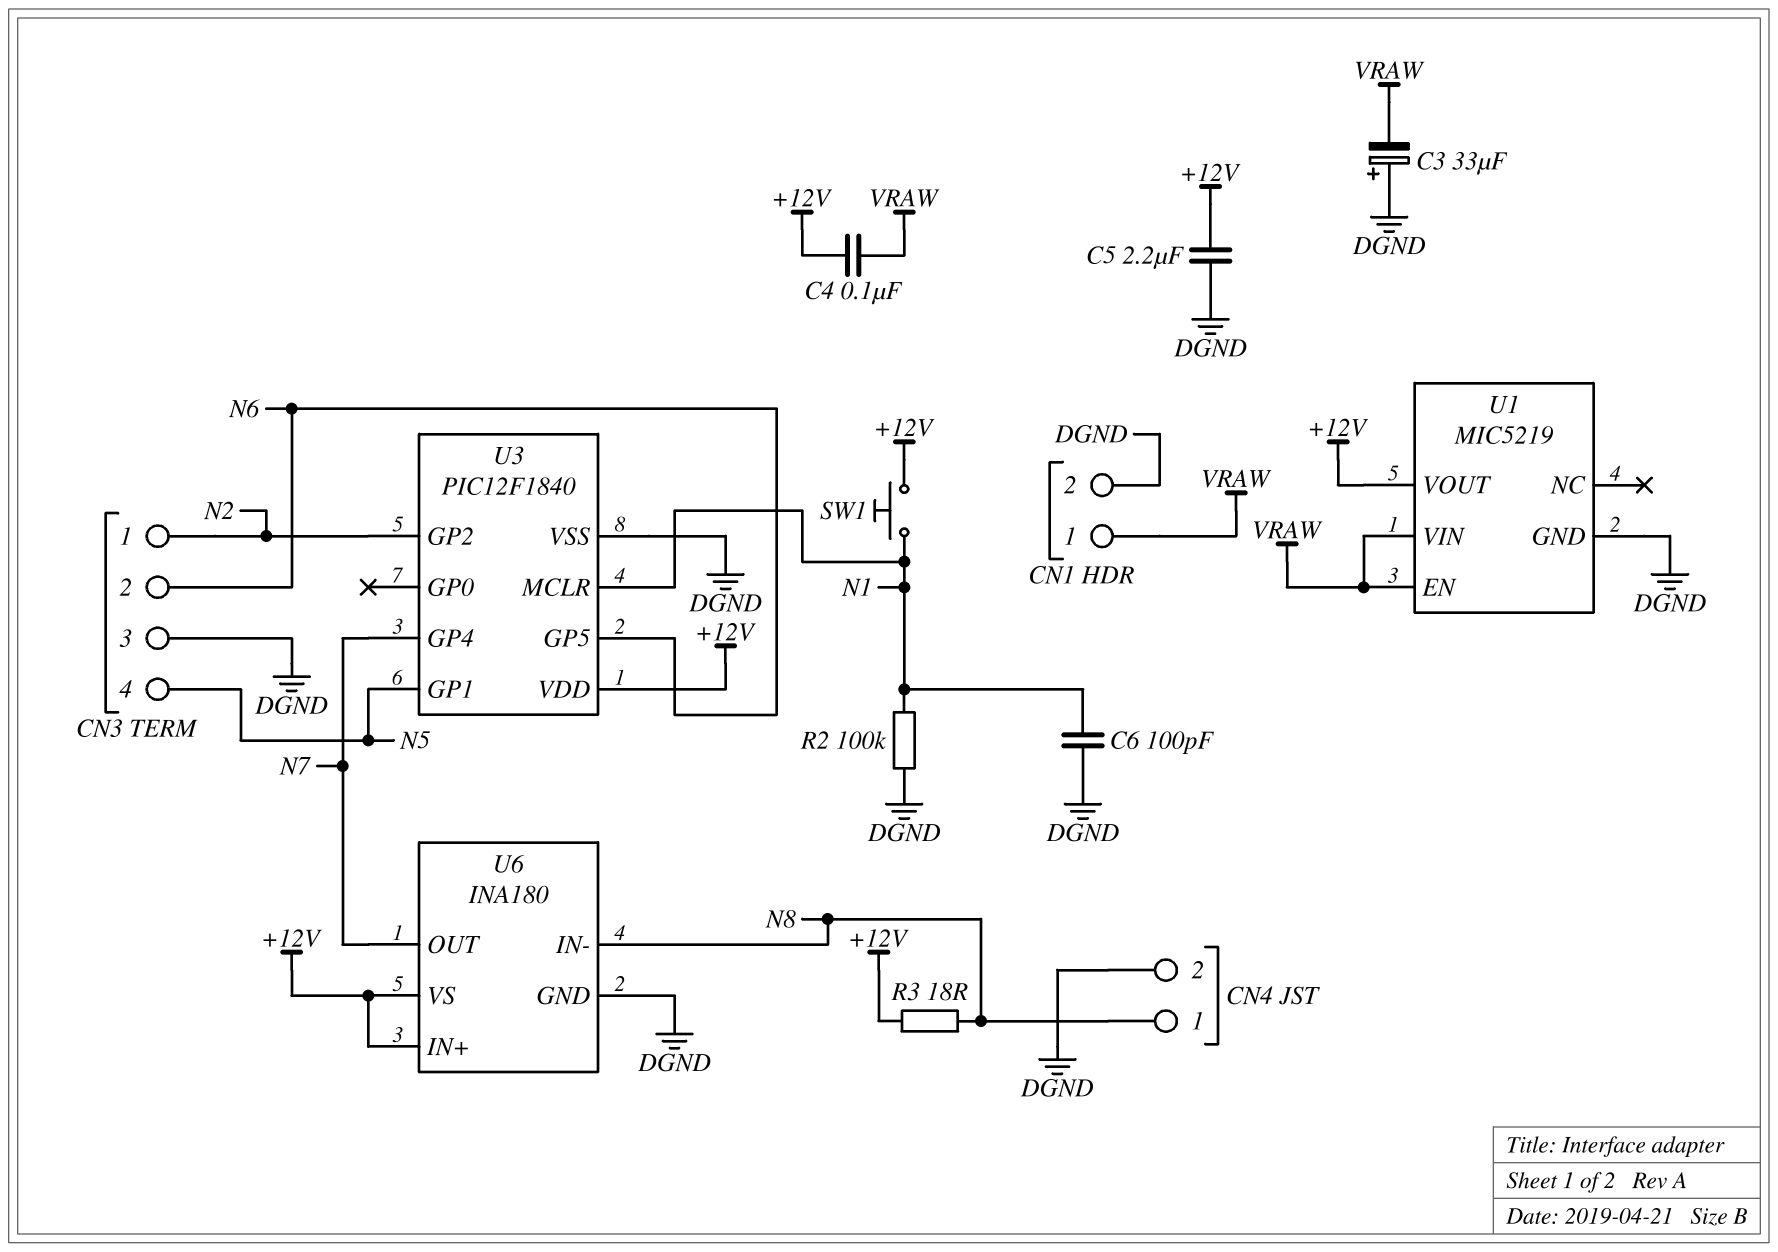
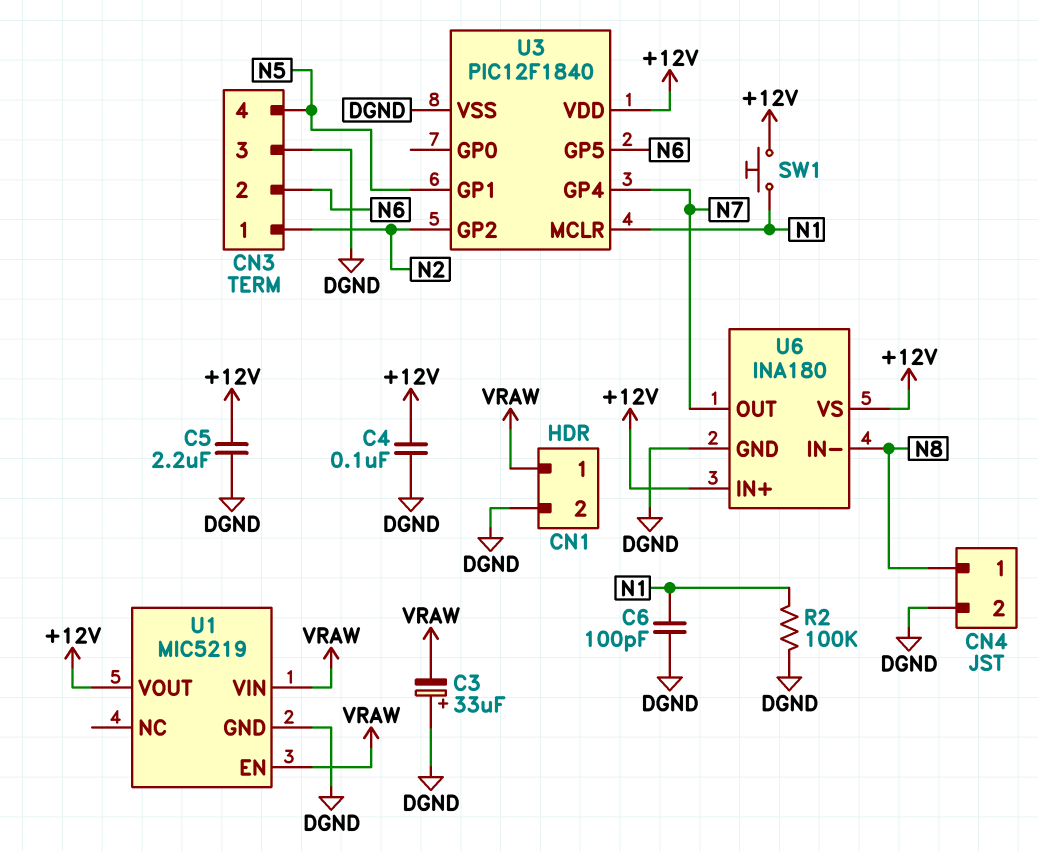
C4: 100nF (+12V, VRAW) -> 100nF (+12V, DGND)
R3: 18 (+12V, N8) -> none

